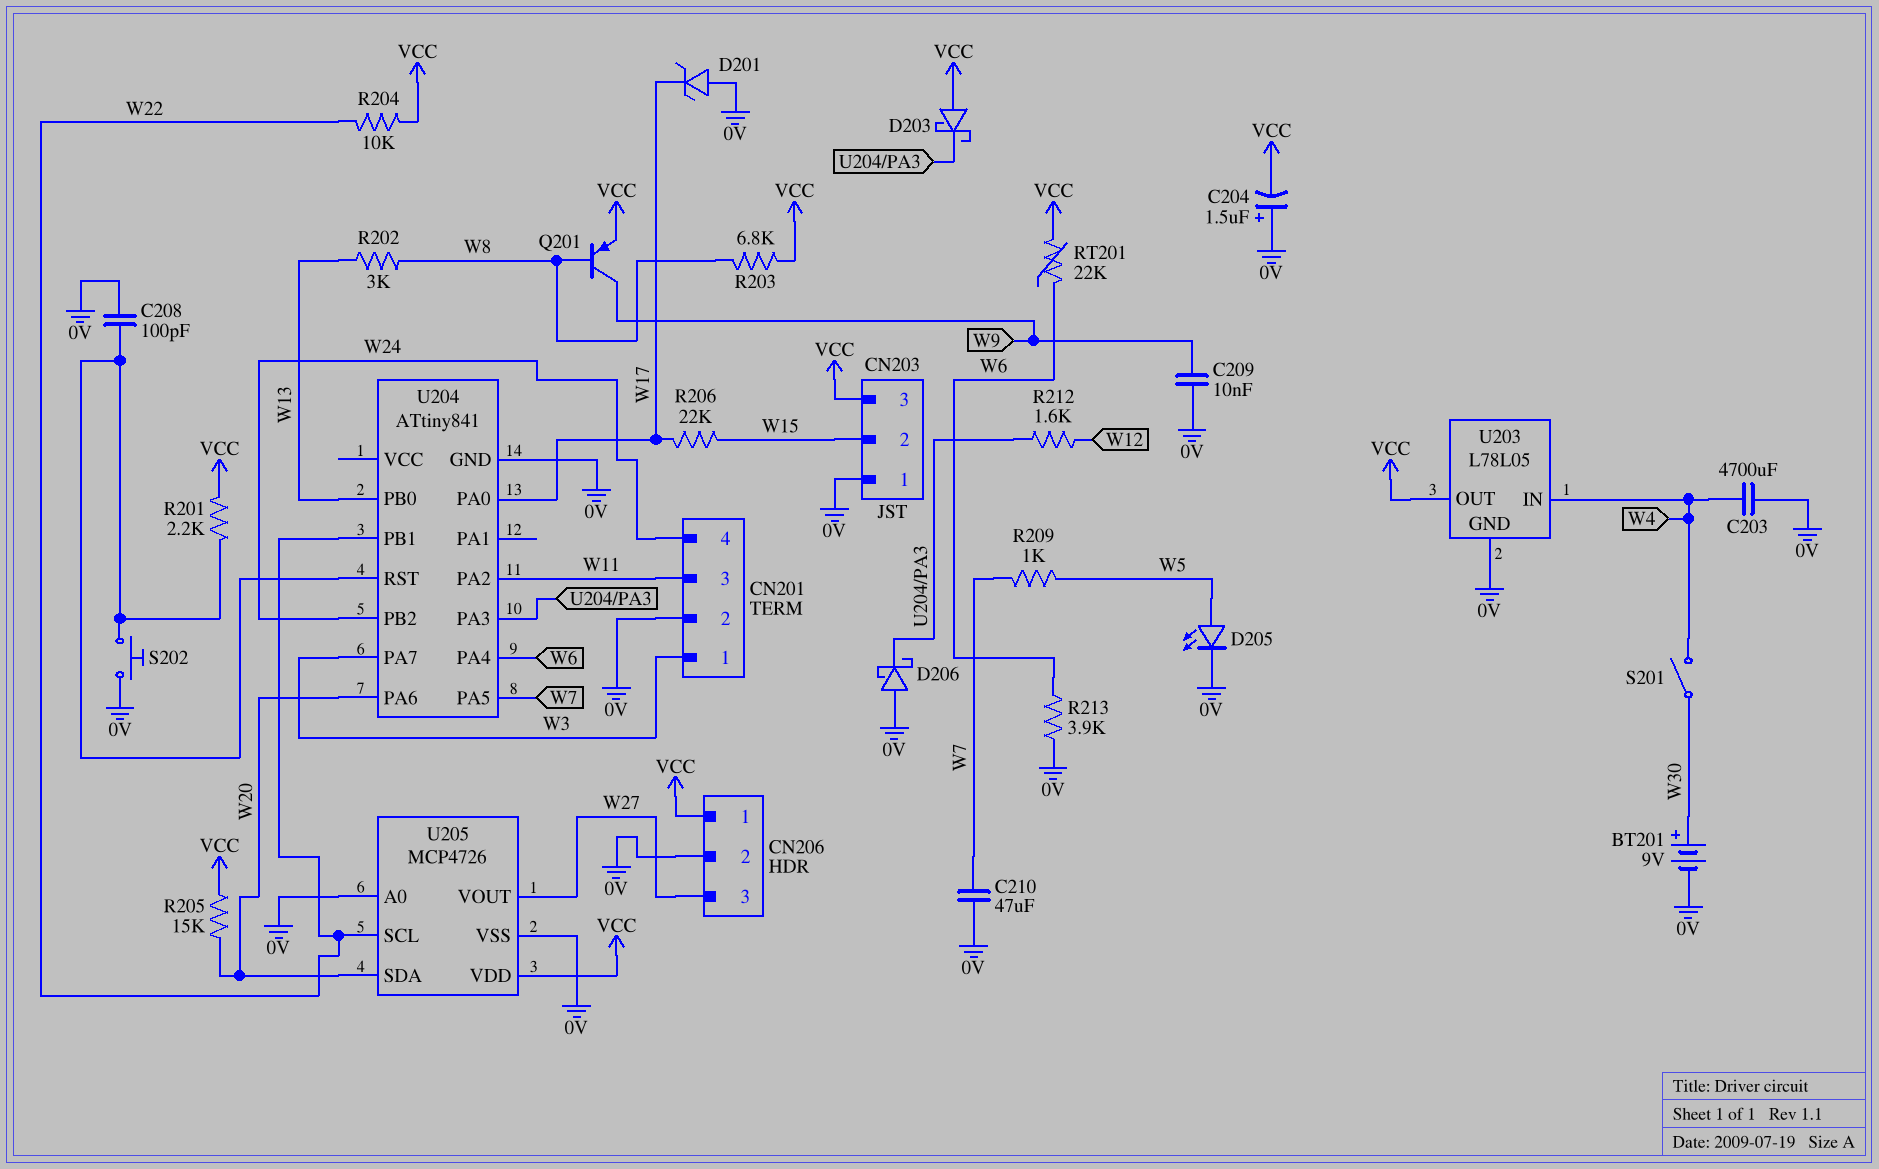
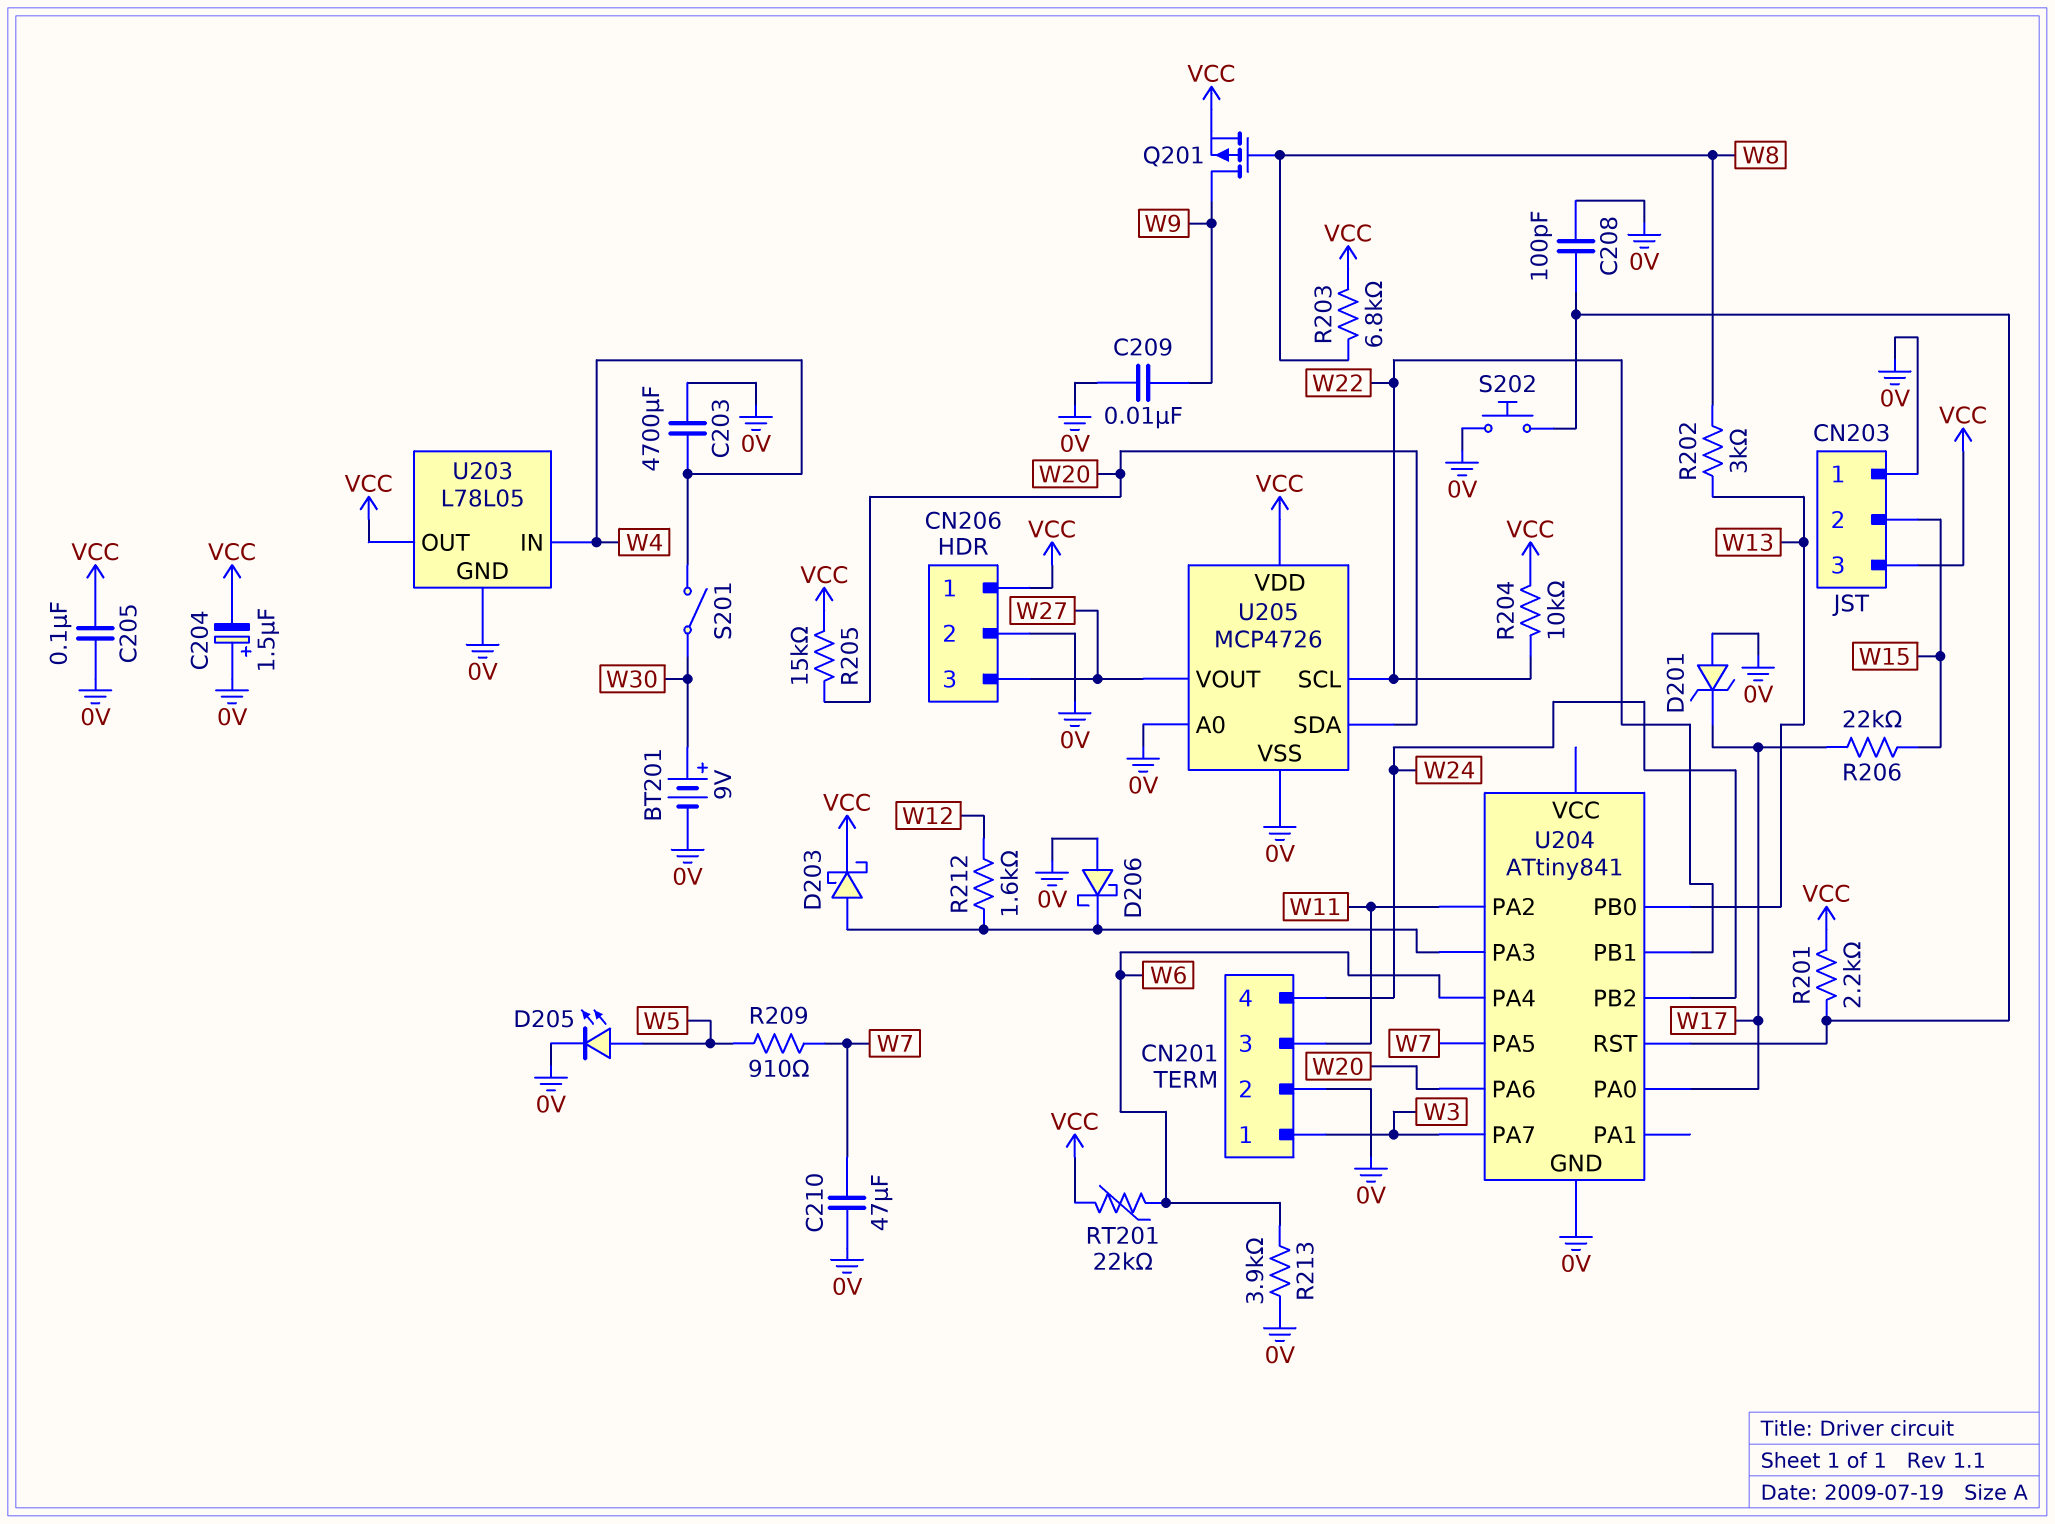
C205: none -> 100nF (0V, VCC)
D203: schottky (A VCC, K U204/PA3) -> schottky (A U204/PA3, K VCC)
Q201: PNP (B W8, C W9, E VCC) -> PMOS (G W8, D W9, S VCC)
R209: 1k (W5, W7) -> 910 (W5, W7)

